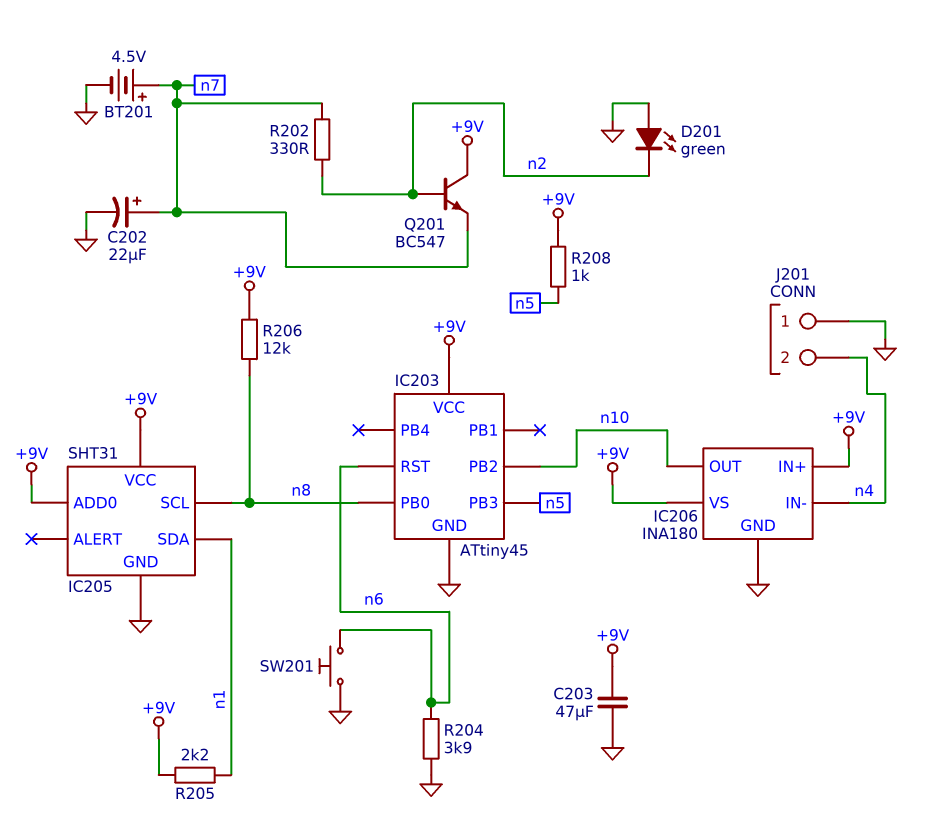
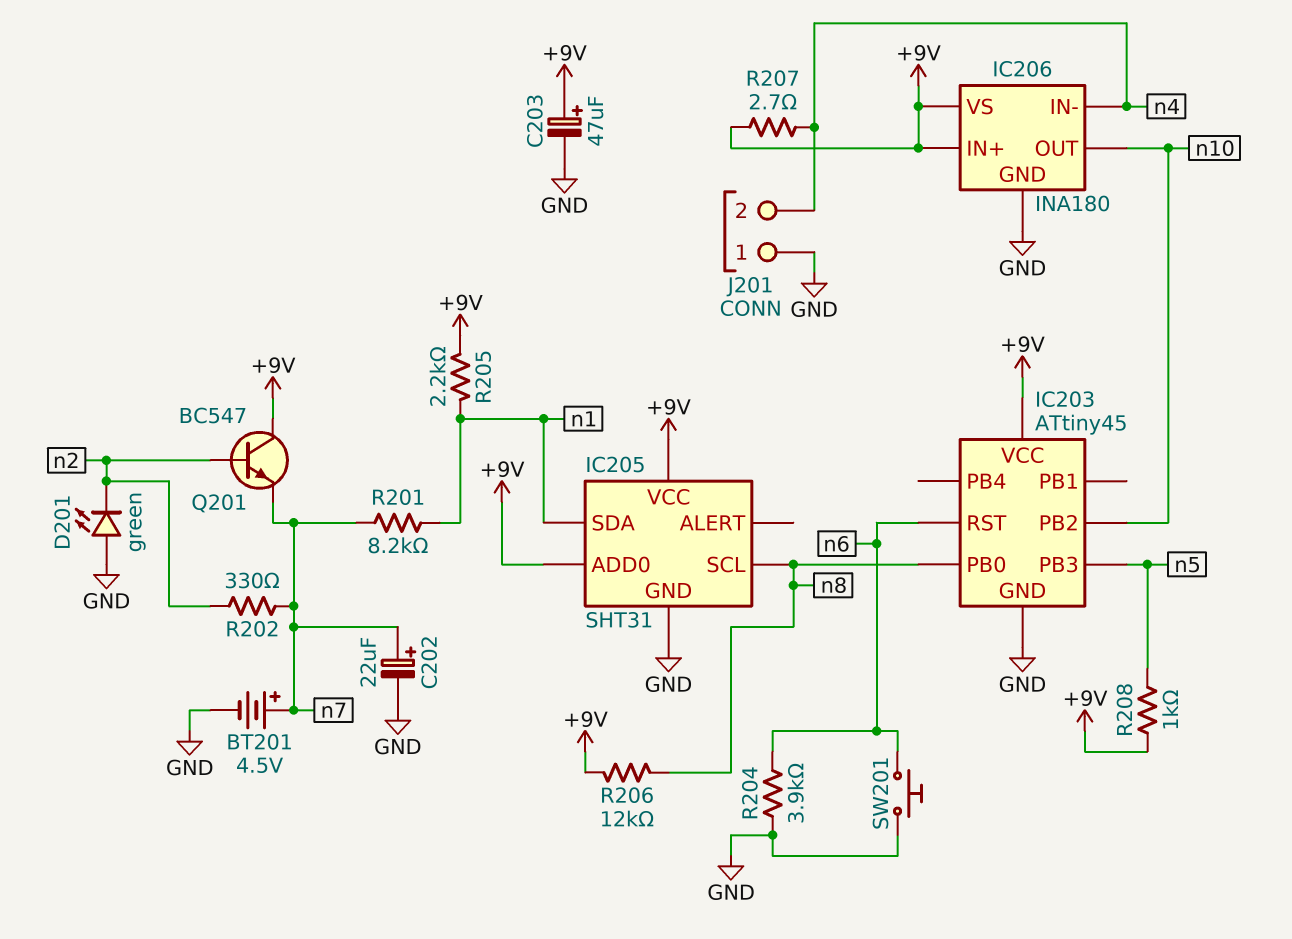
C203: 47uF (+9V, GND) -> 47uF (plus +9V, minus GND)
R201: none -> 8.2k (n1, n7)
R207: none -> 2.7 (+9V, n4)

